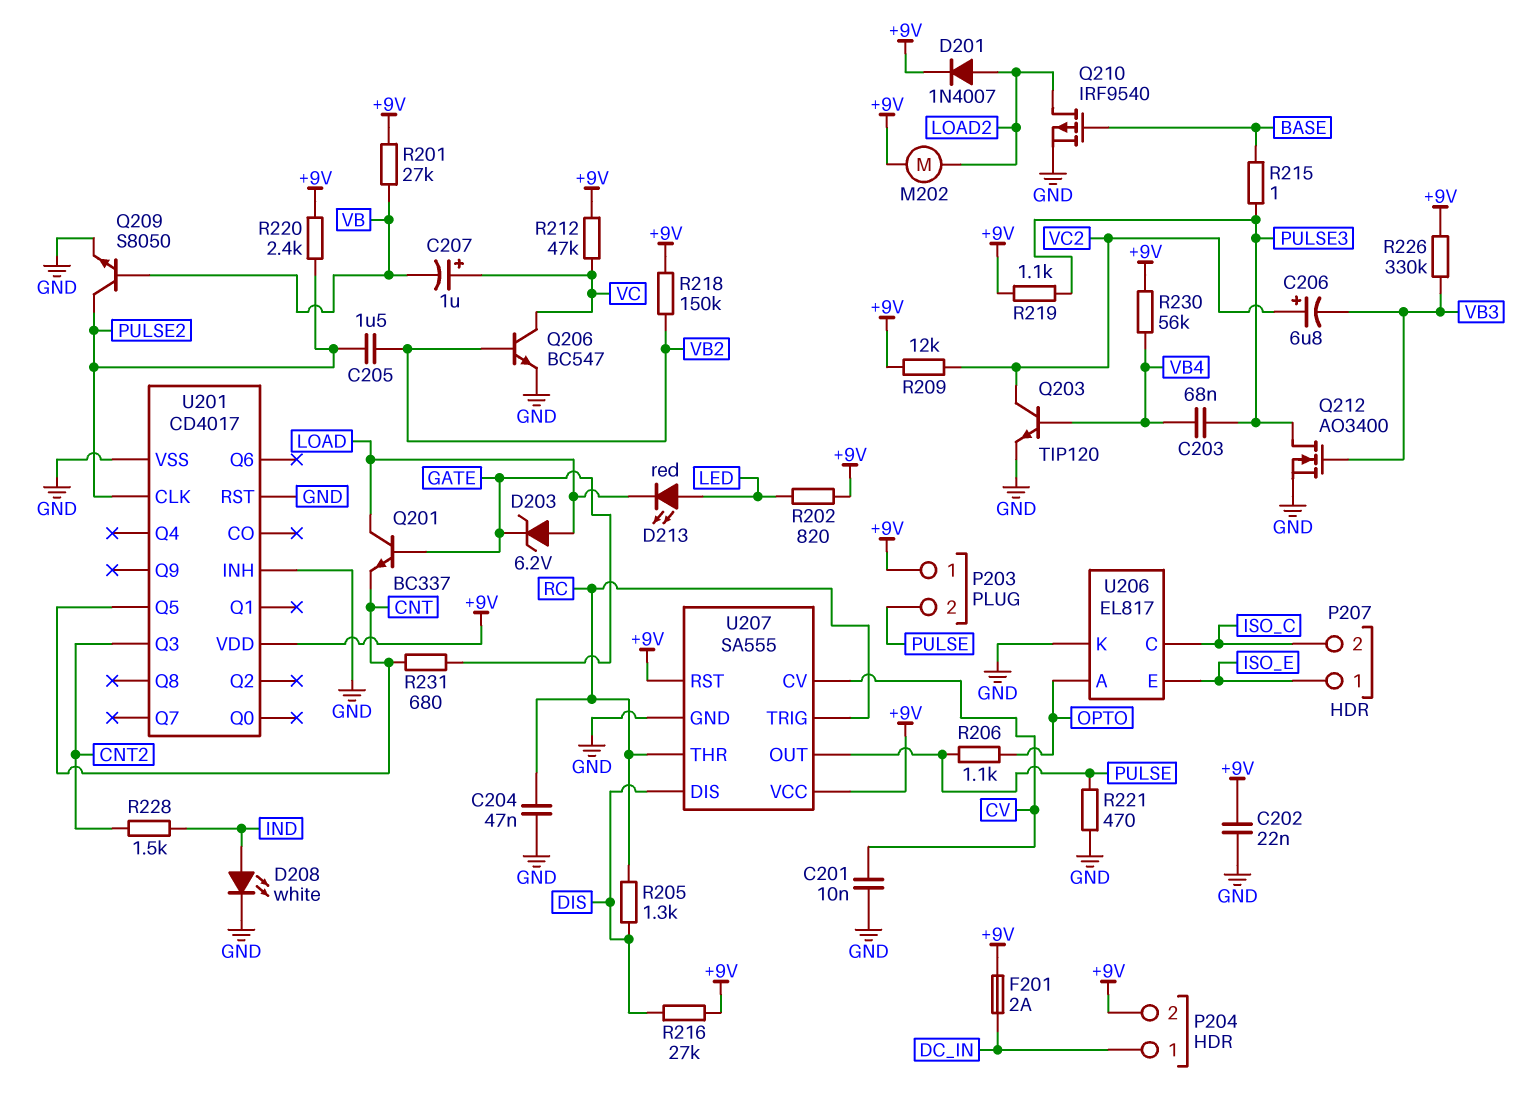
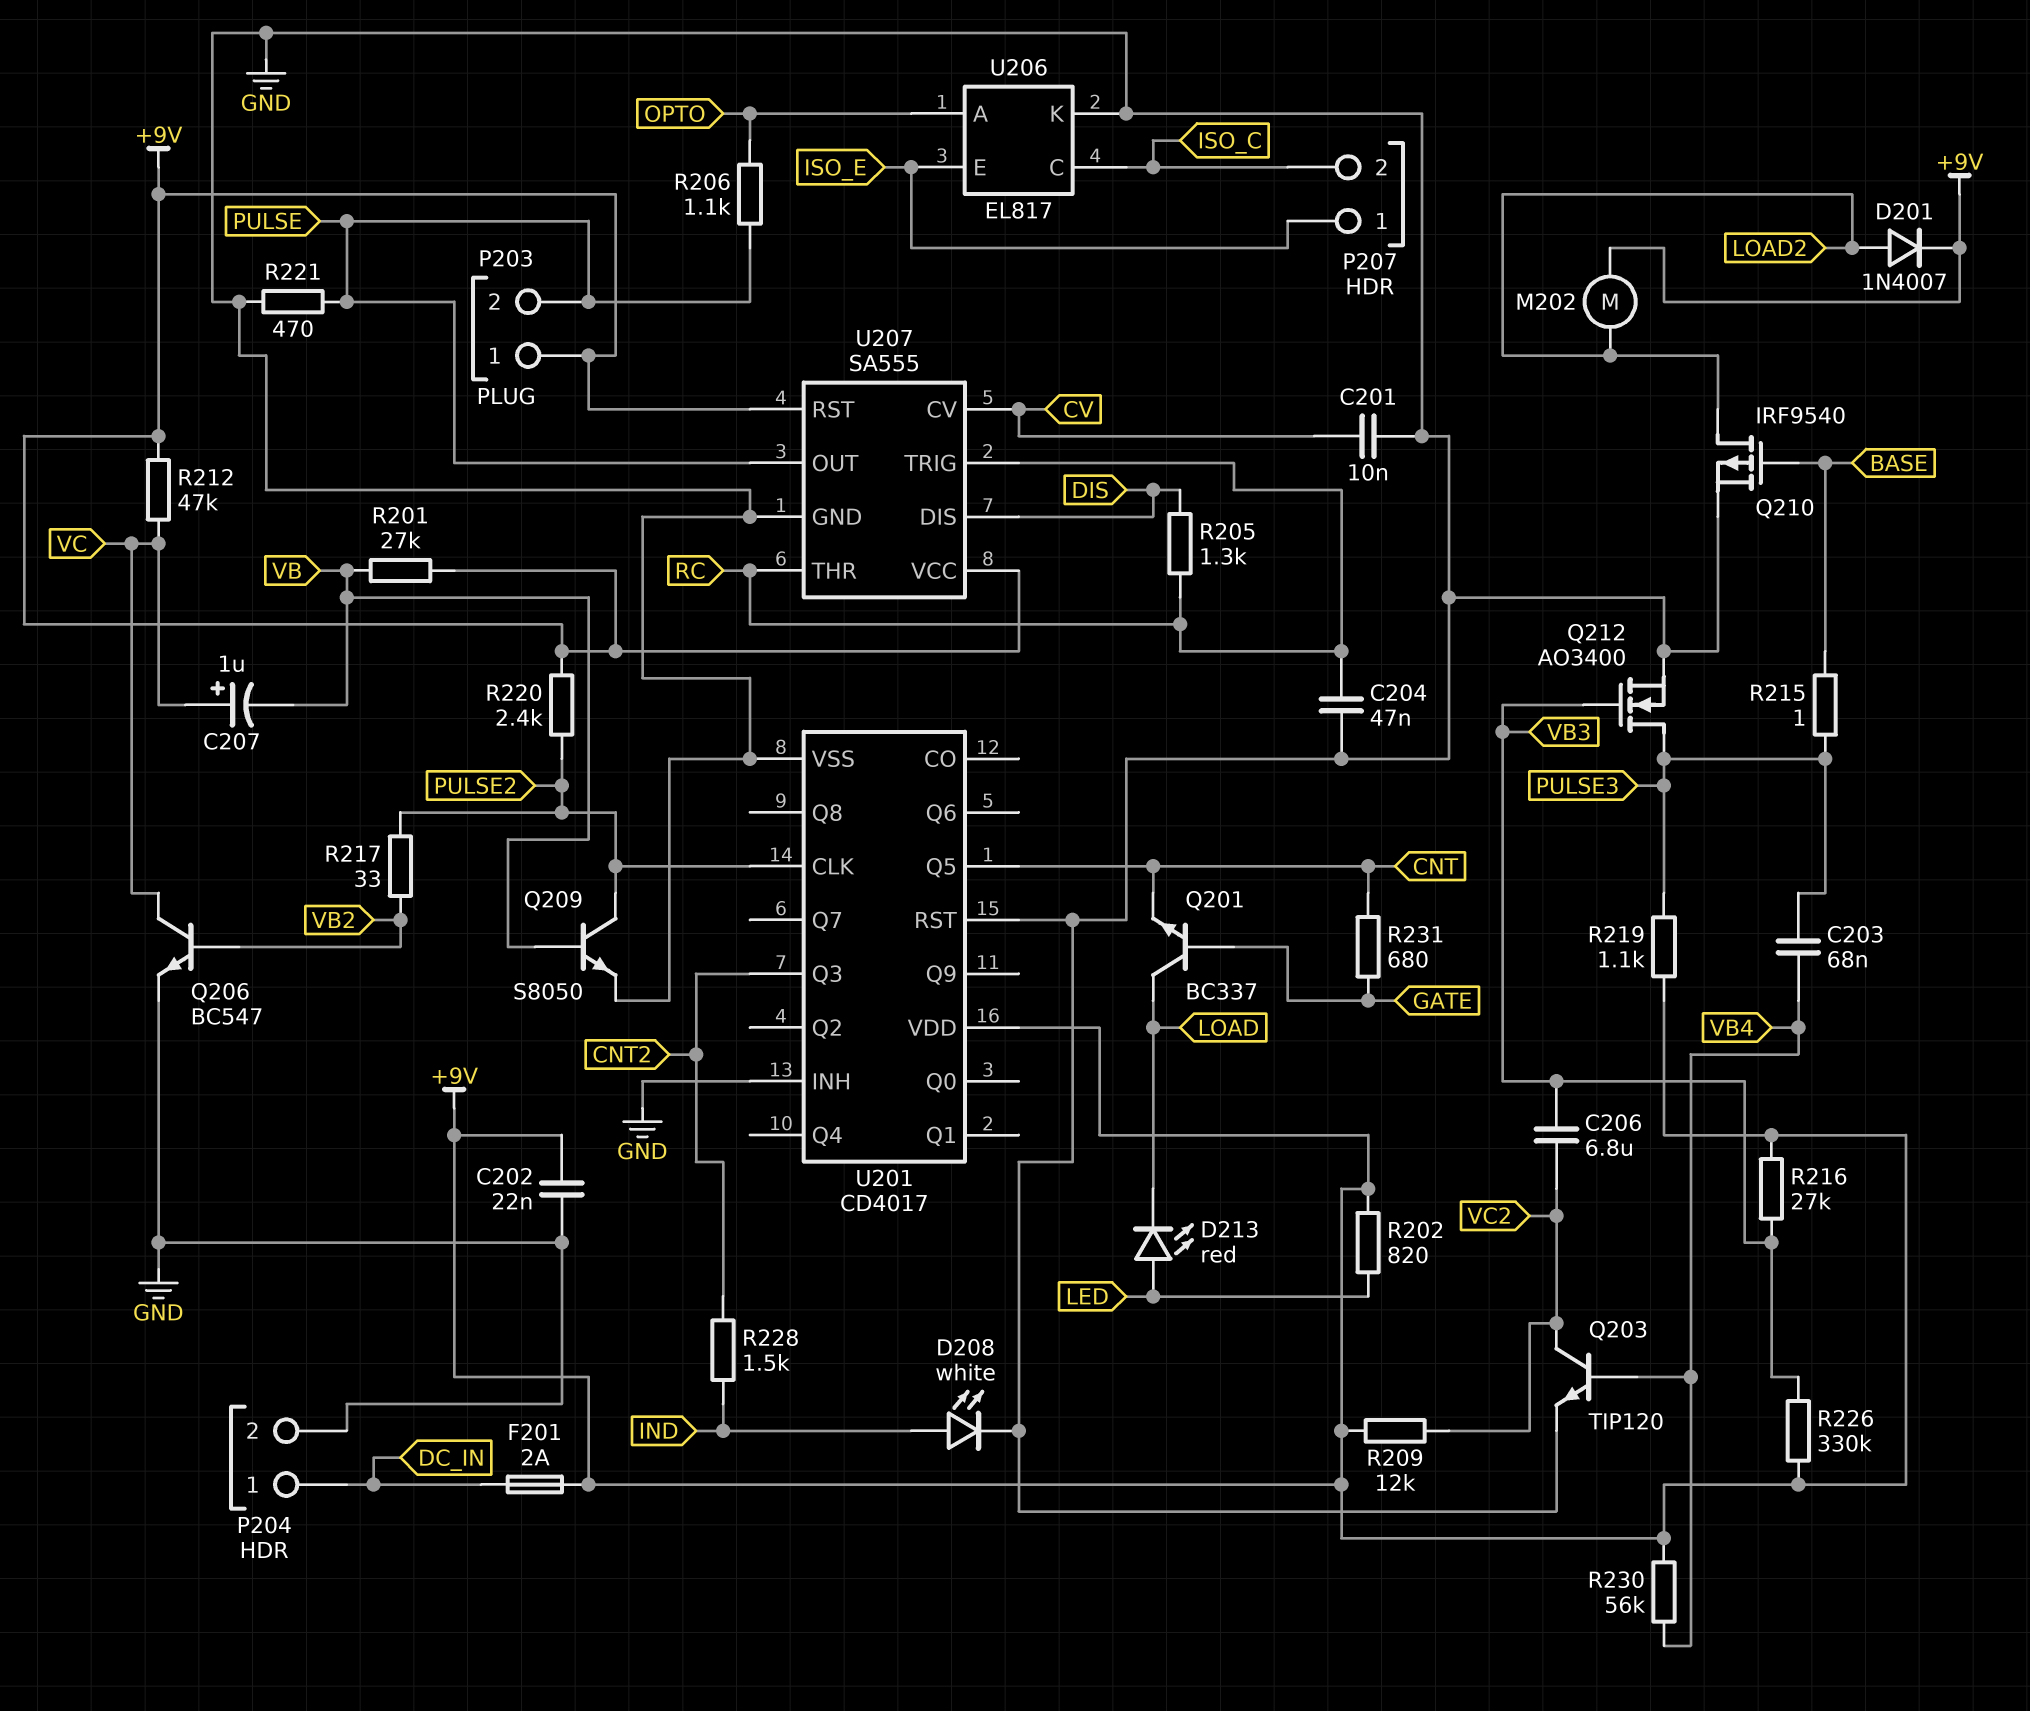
C205: 1.5uF (PULSE2, VB2) -> none
C206: 6.8uF (plus VC2, minus VB3) -> 6.8uF (VB3, VC2)
D203: zener 6.2V (A LOAD, K GATE) -> none
P204 pin 2: +9V -> GND
R216: 27k (+9V, DIS) -> 27k (+9V, VB3)
R217: none -> 33 (PULSE2, VB2)
R218: 150k (+9V, VB2) -> none

